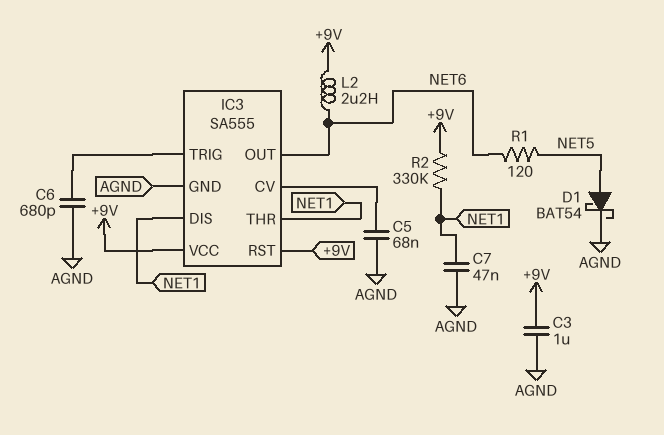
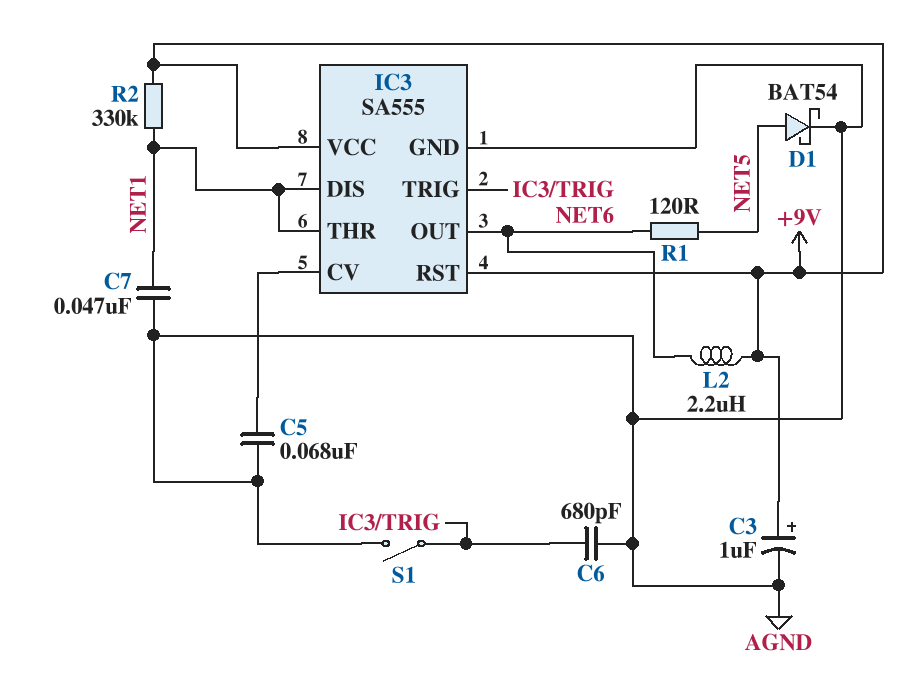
C3: 1uF (+9V, AGND) -> 1uF (plus +9V, minus AGND)
S1: none -> switch (AGND, IC3/TRIG)

